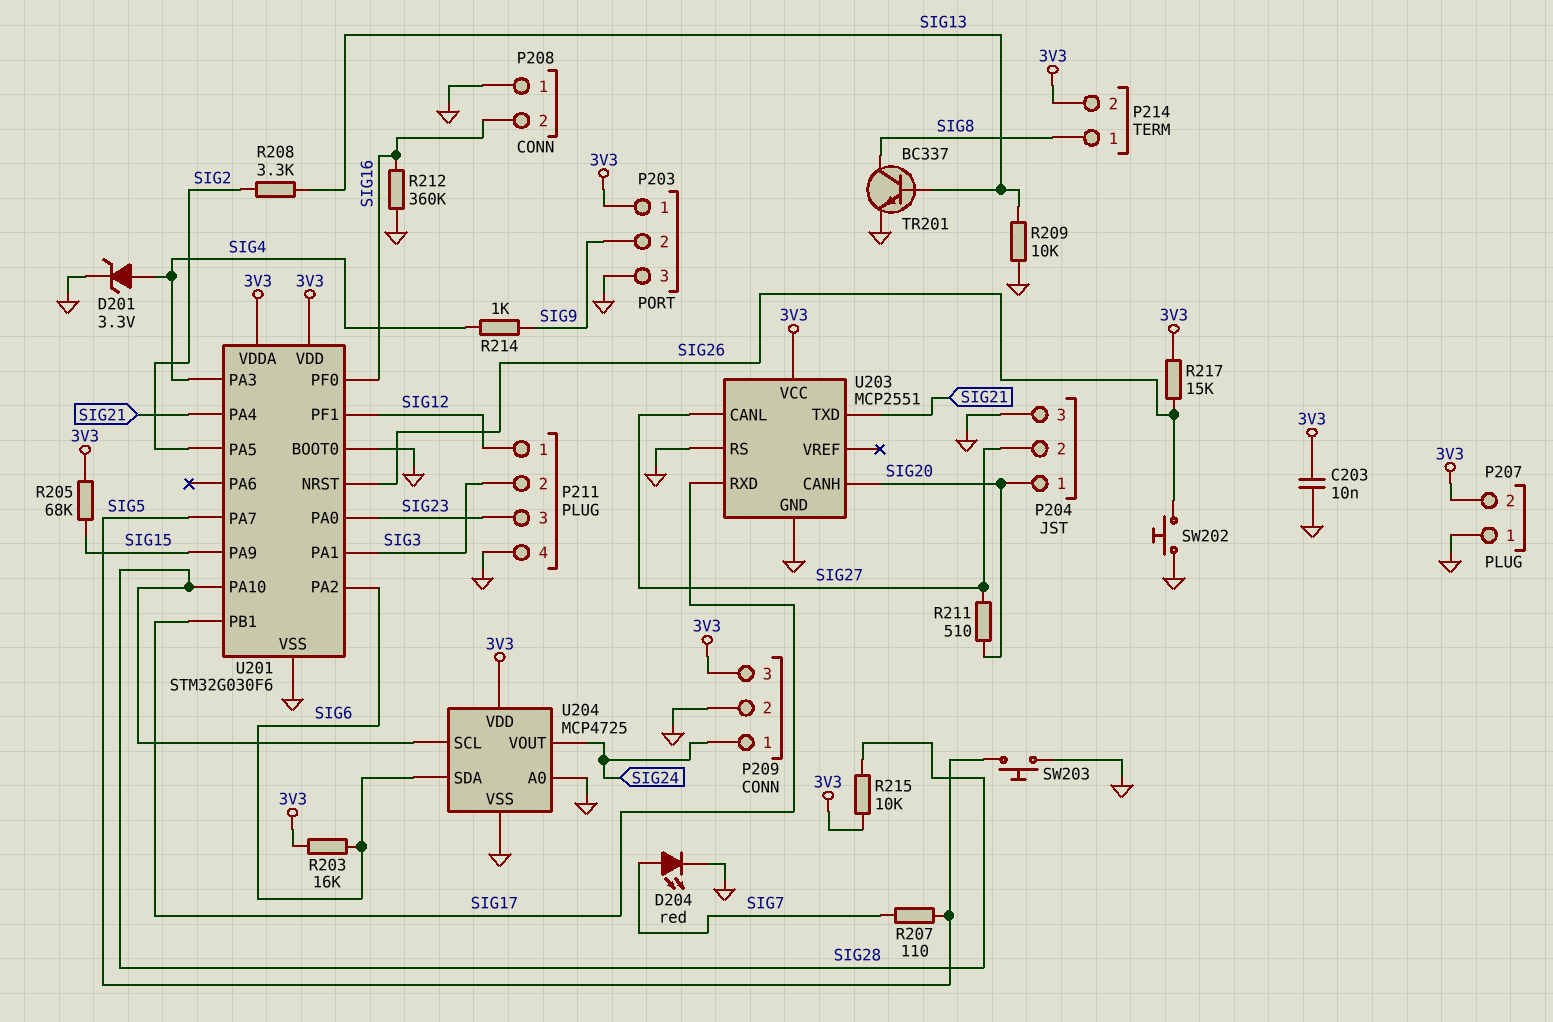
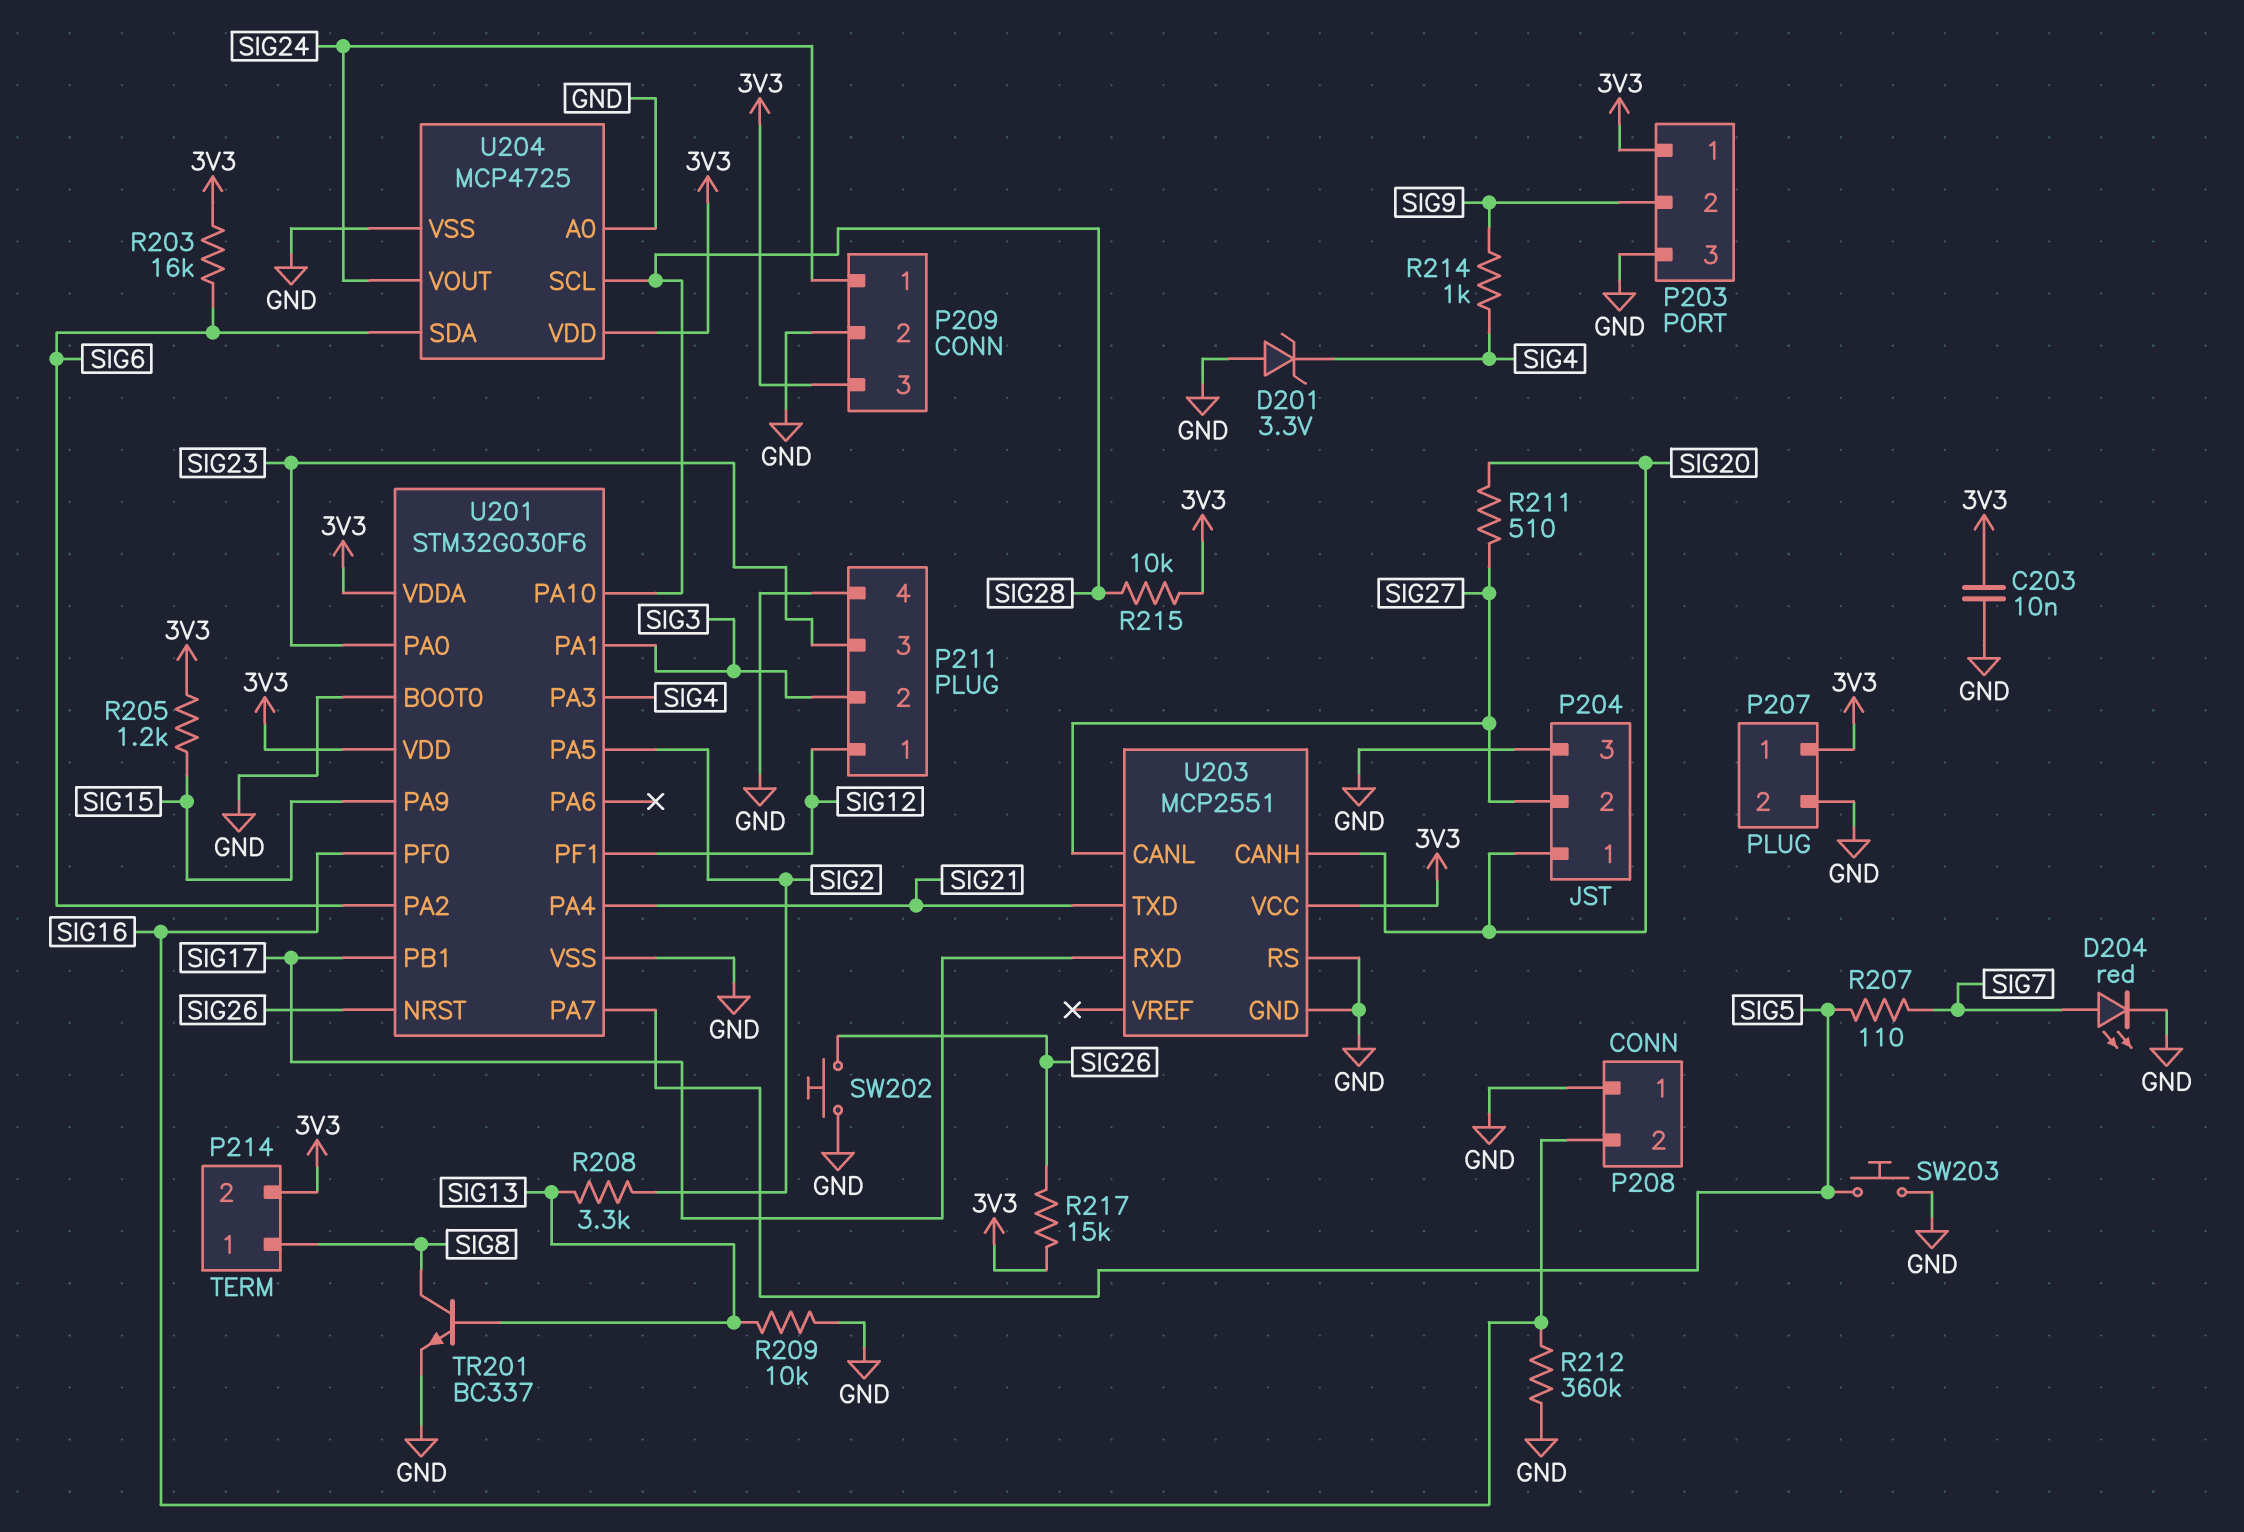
D201: zener 3.3V (A SIG4, K GND) -> zener 3.3V (A GND, K SIG4)
P207 pin 1: GND -> 3V3
P207 pin 2: 3V3 -> GND
R205: 68k (3V3, SIG15) -> 1.2k (3V3, SIG15)

